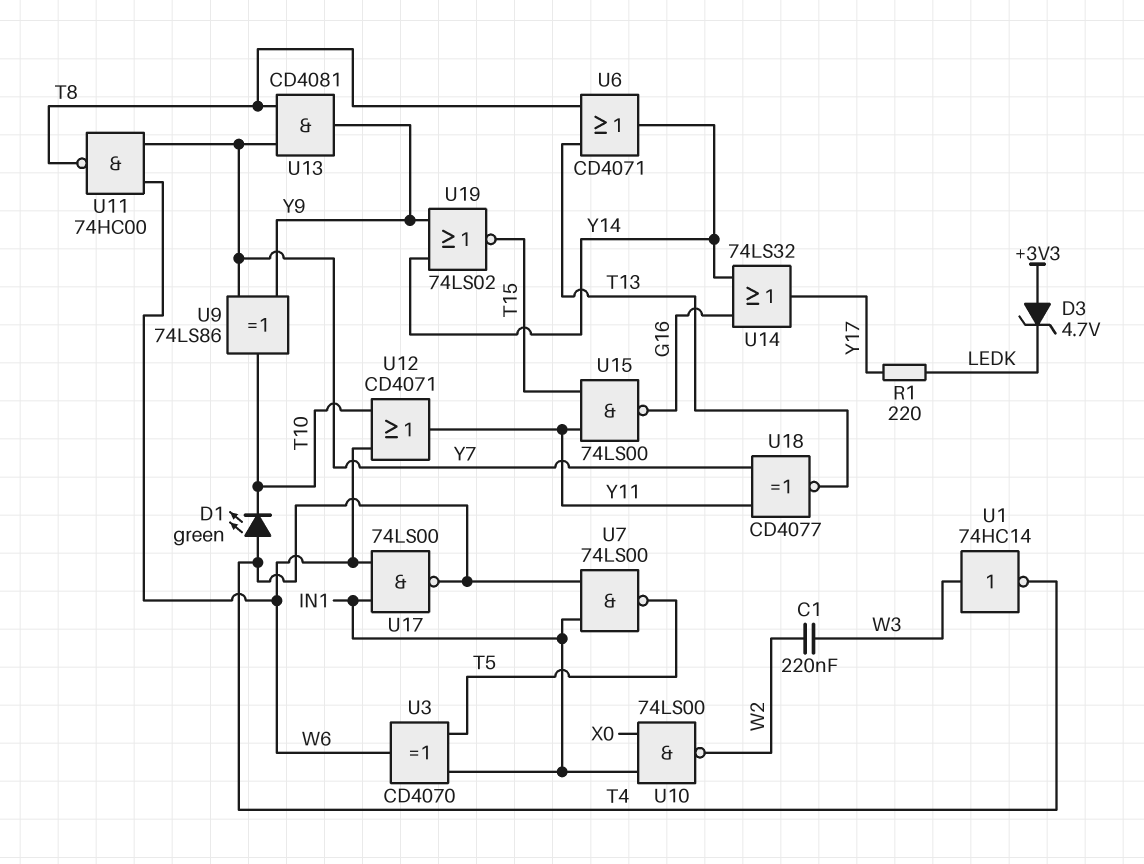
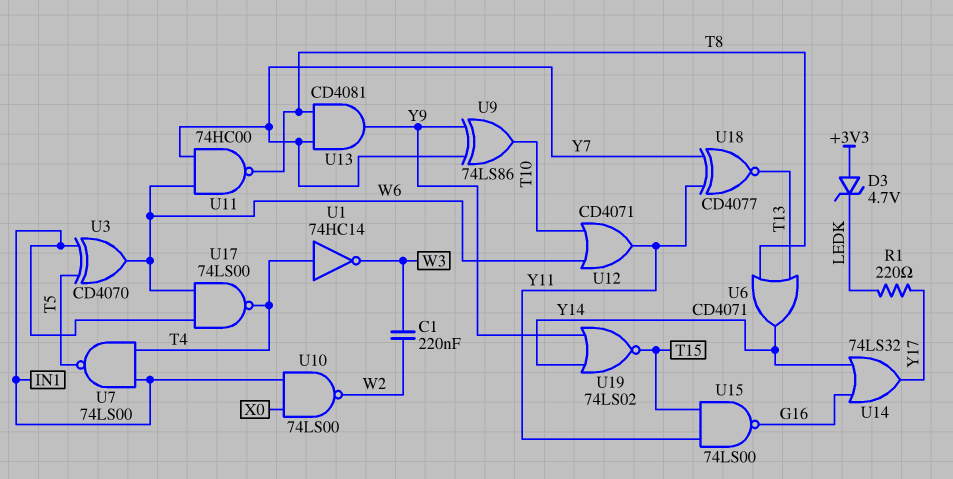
D1: LED green (A T4, K T10) -> none
U1: NOT 74HC14 (in W3, out T4) -> NOT 74HC14 (in T4, out W3)

